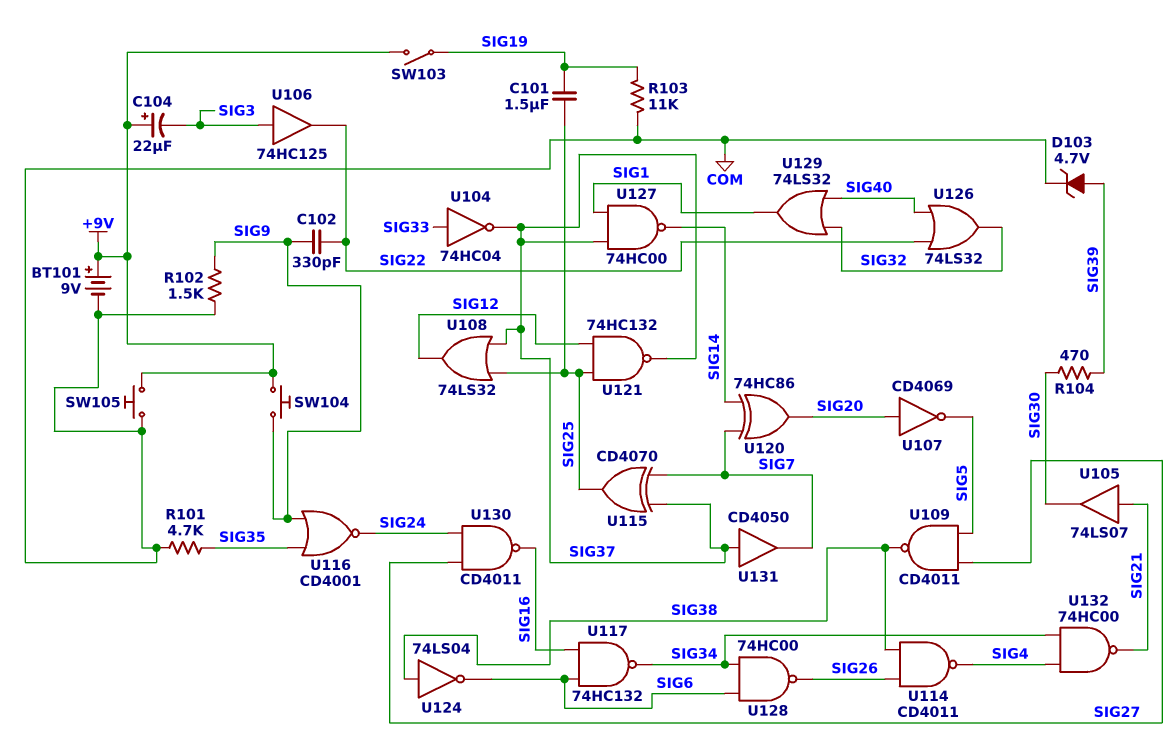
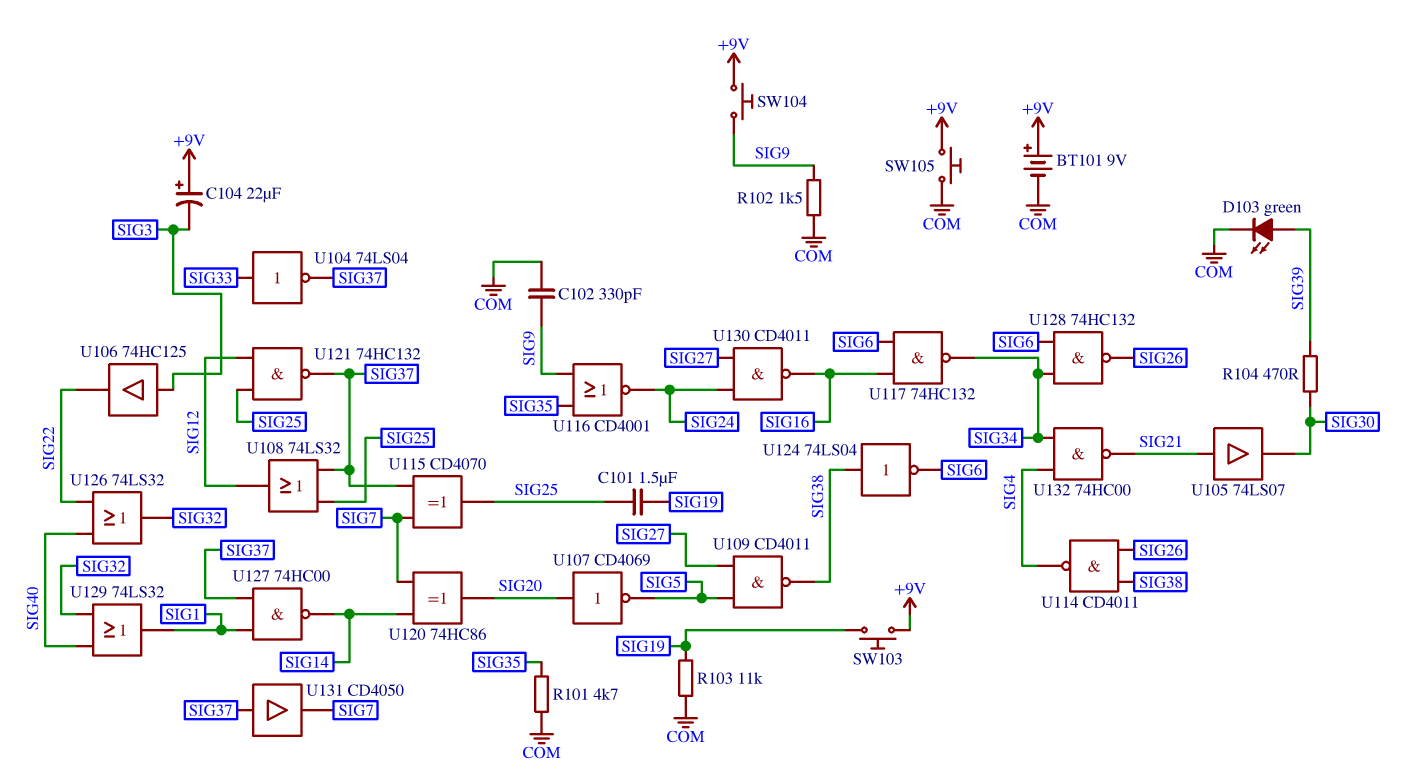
C102: 330pF (SIG9, SIG22) -> 330pF (COM, SIG9)
D103: zener 4.7V (A SIG39, K COM) -> LED green (A SIG39, K COM)
SW103: switch (+9V, SIG19) -> button (+9V, SIG19)
U104: NOT 74HC04 (in SIG33, out SIG37) -> NOT 74LS04 (in SIG33, out SIG37)
U128: NAND 74HC00 (in SIG6, in SIG34, out SIG26) -> NAND 74HC132 (in SIG6, in SIG34, out SIG26)

